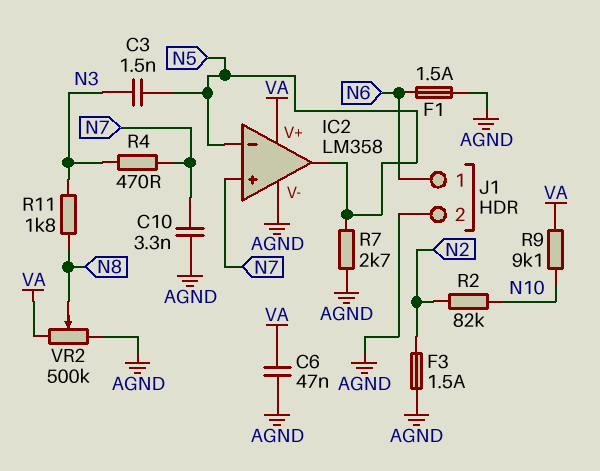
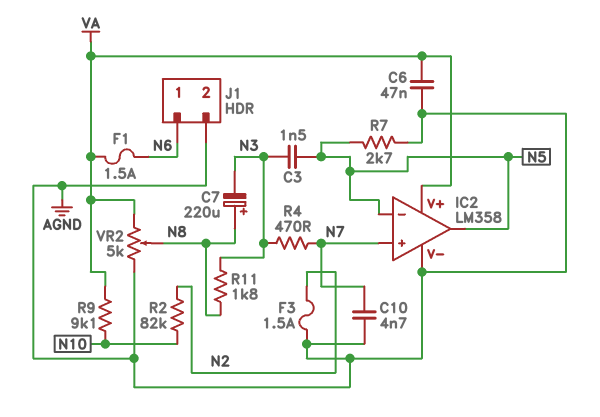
C7: none -> 220uF (plus N8, minus N3)
C10: 3.3nF (AGND, N7) -> 4.7nF (AGND, N7)
F1: 1.5A (AGND, N6) -> 1.5A (N6, VA)
VR2: 500k (AGND, VA, wiper N8) -> 5k (AGND, VA, wiper N8)

